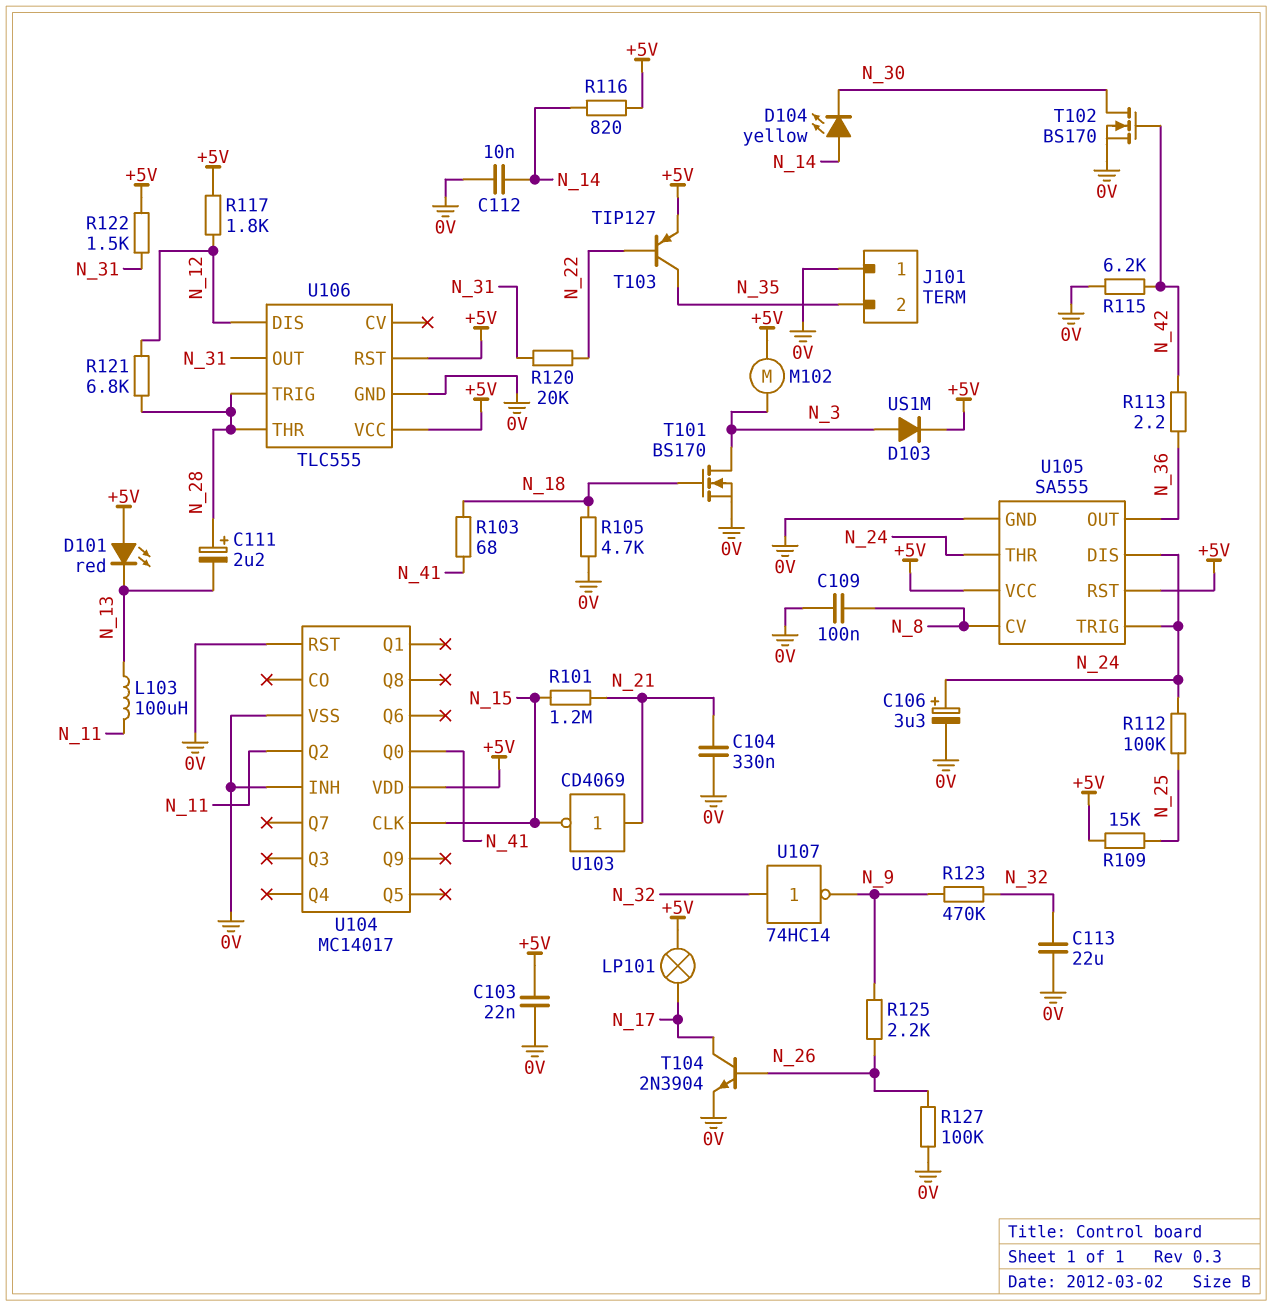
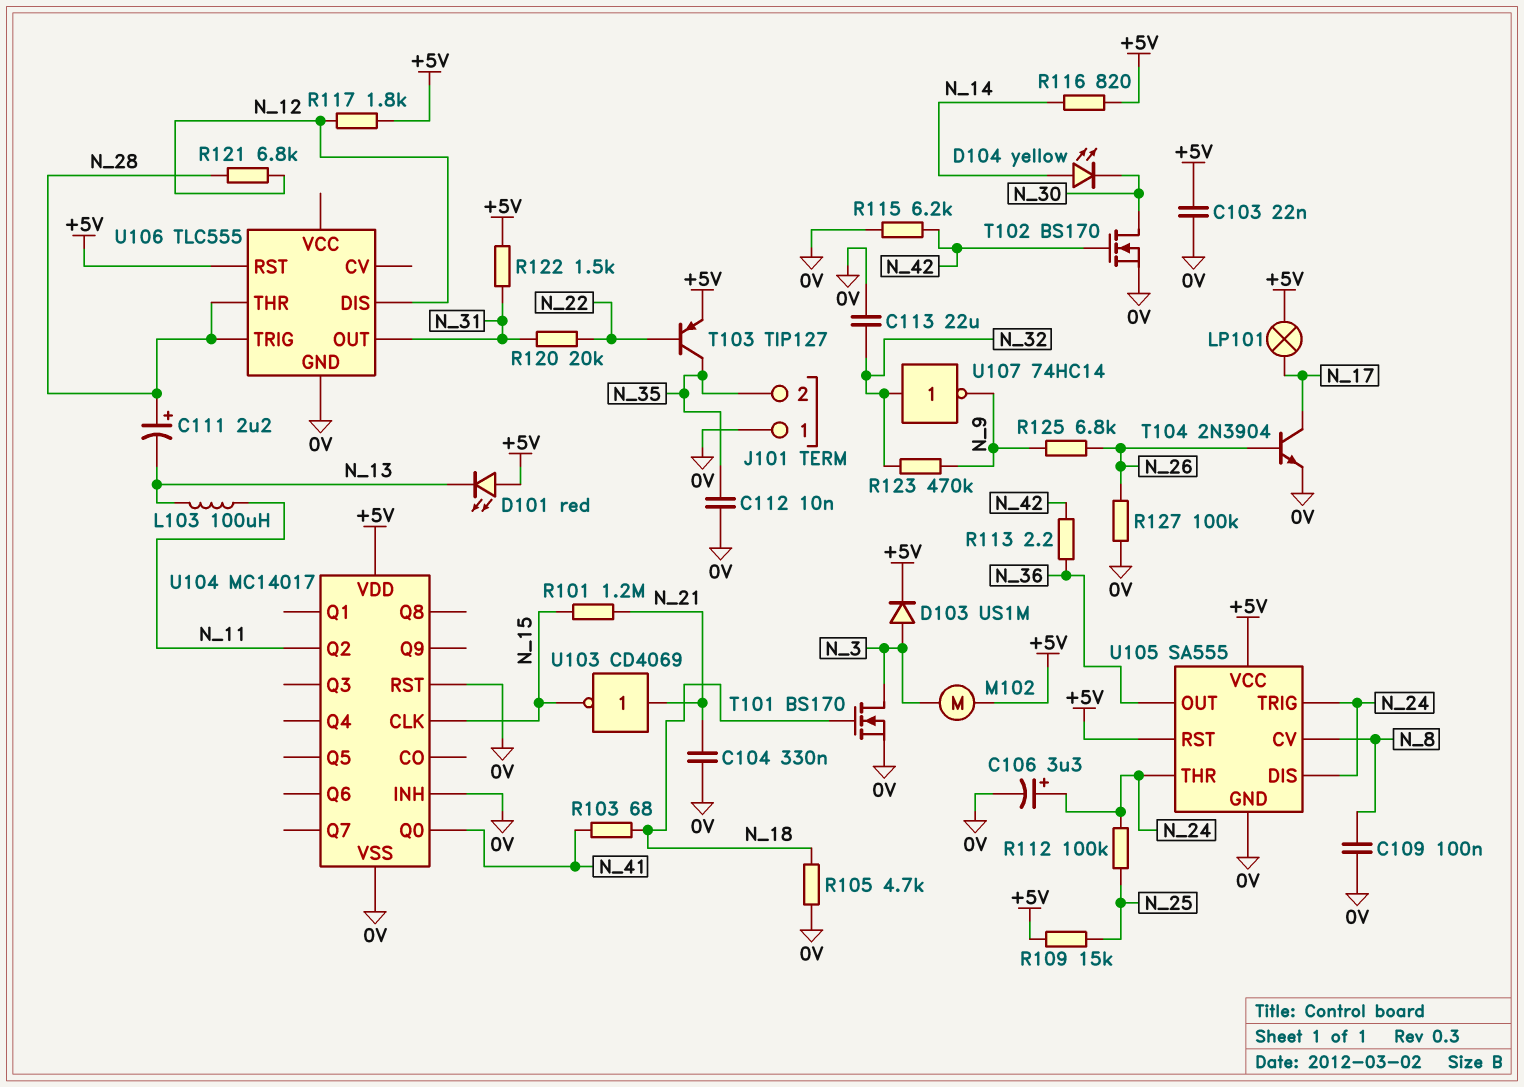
C112: 10nF (0V, N_14) -> 10nF (0V, N_35)
R125: 2.2k (N_9, N_26) -> 6.8k (N_9, N_26)
U106 pin VCC: +5V -> none

